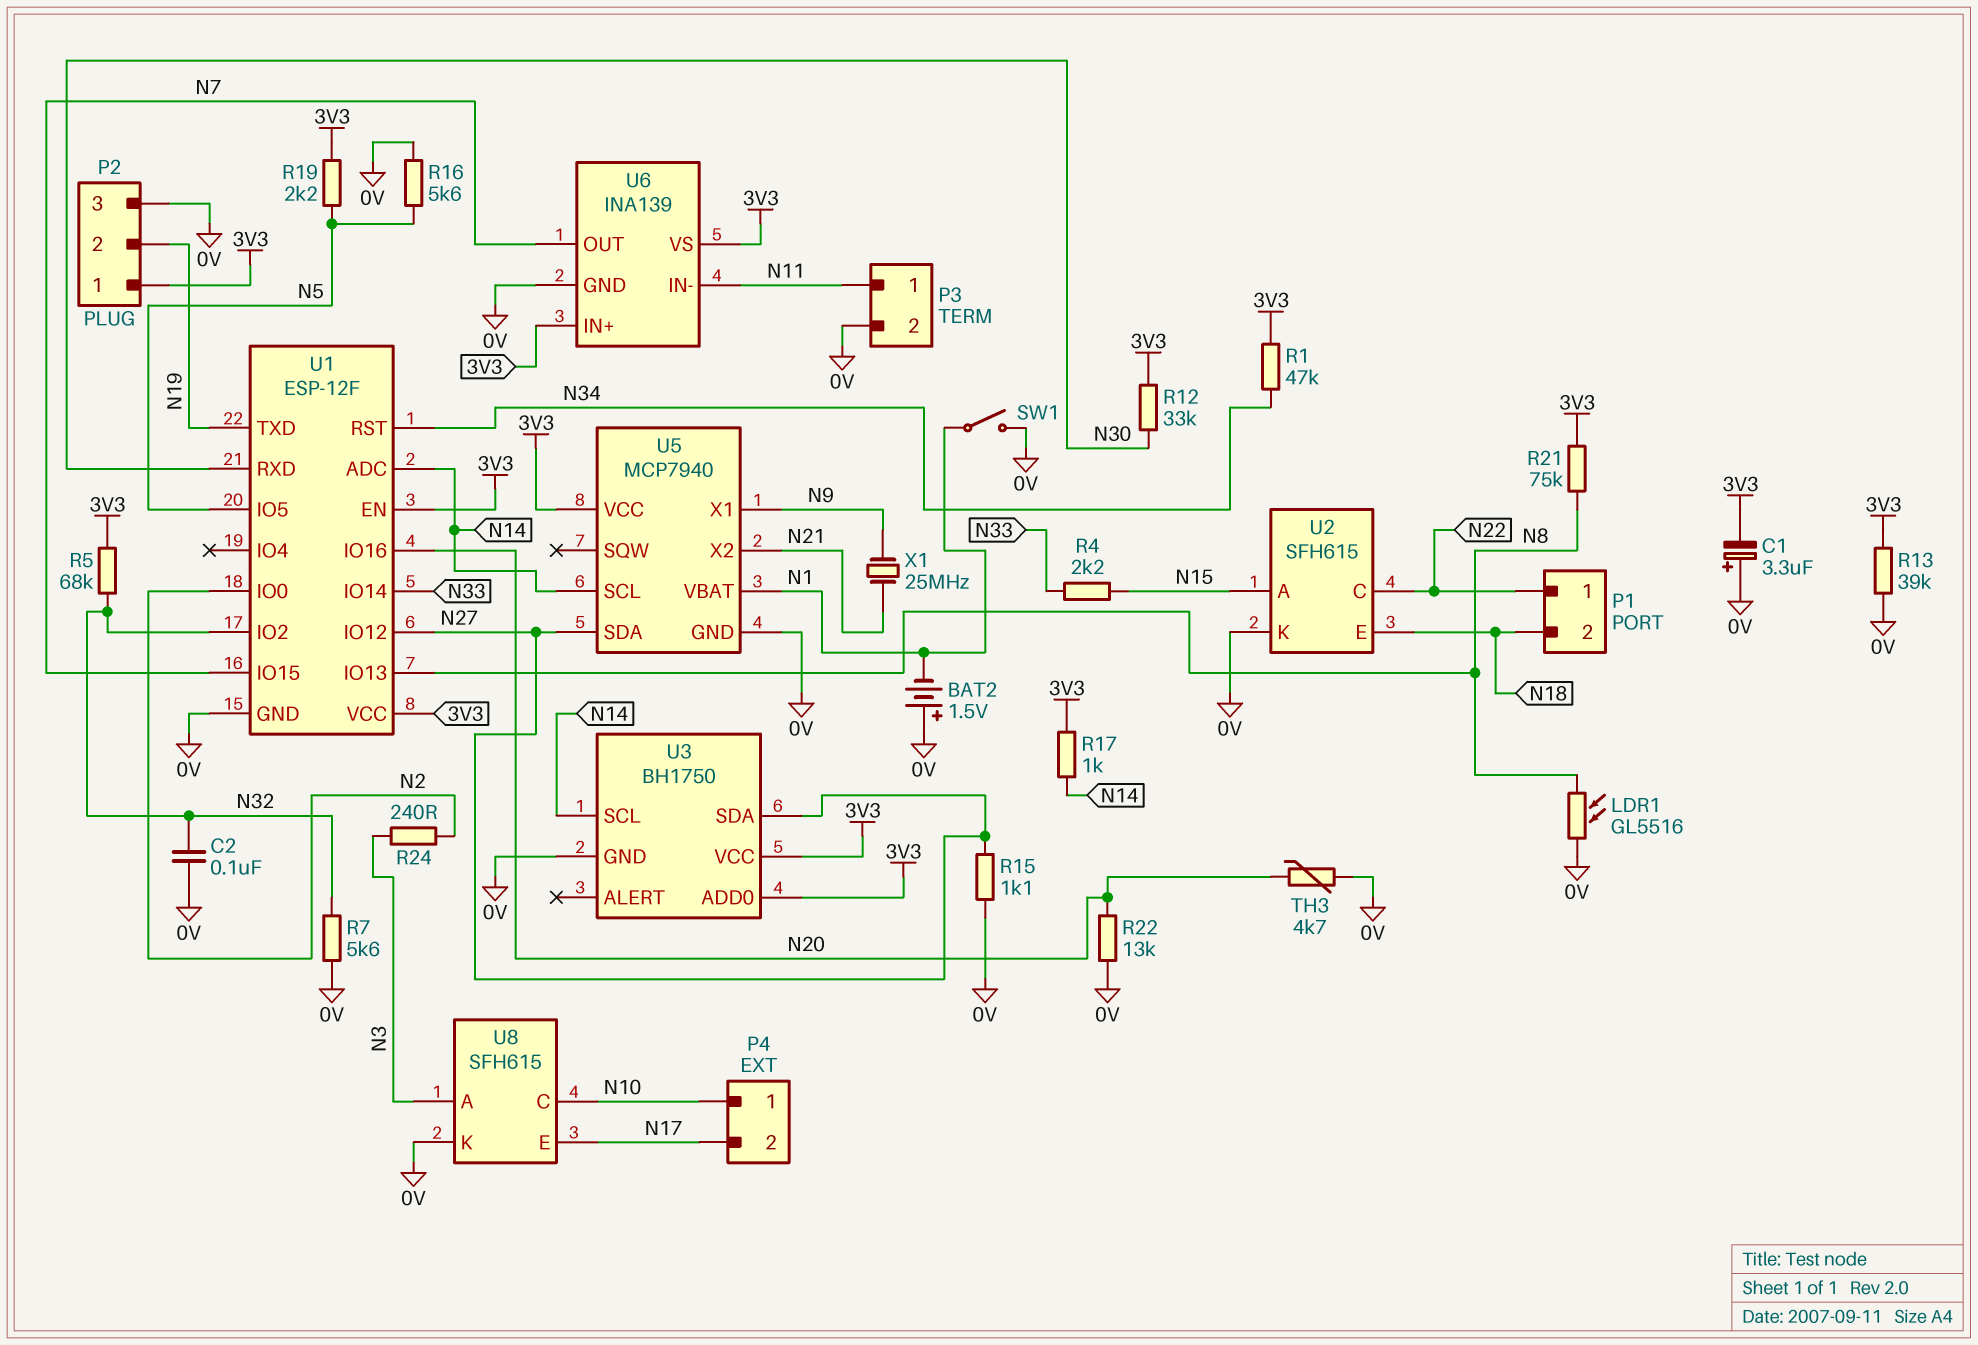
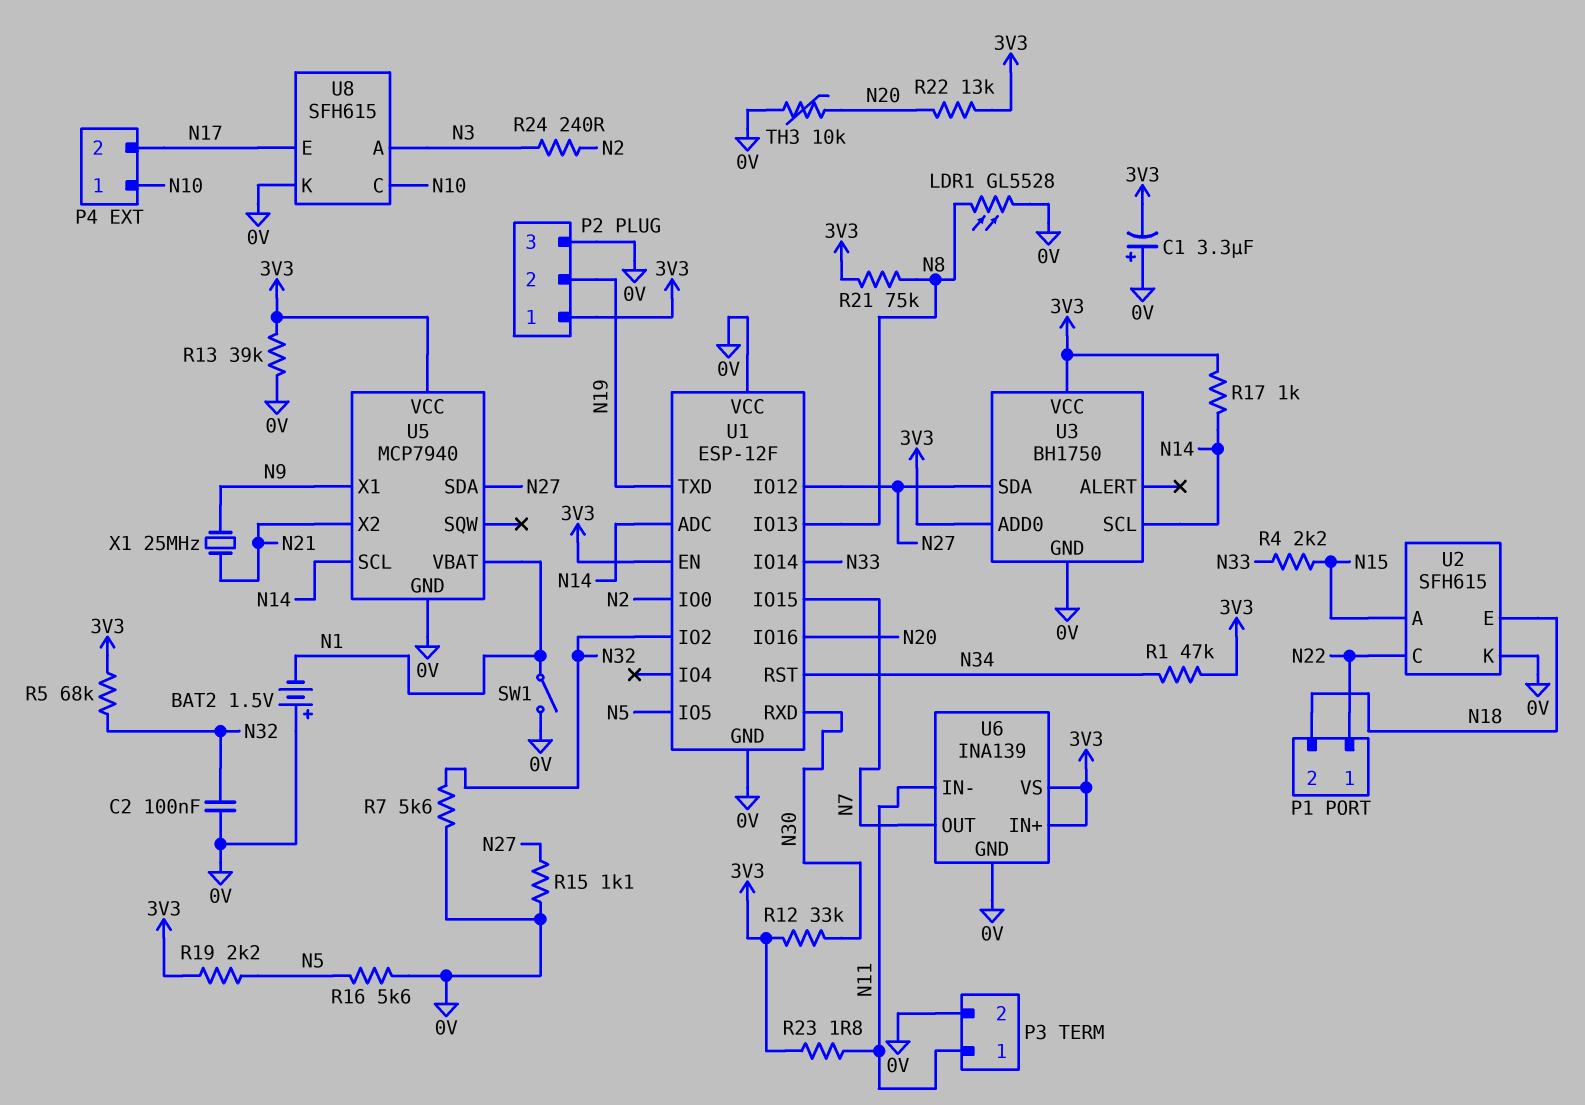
LDR1: GL5516 (0V, N8) -> GL5528 (0V, N8)
R22: 13k (0V, N20) -> 13k (3V3, N20)
R23: none -> 1.8 (3V3, N11)
TH3: 4.7k (0V, N20) -> 10k (0V, N20)
U1 pin VCC: 3V3 -> 0V

